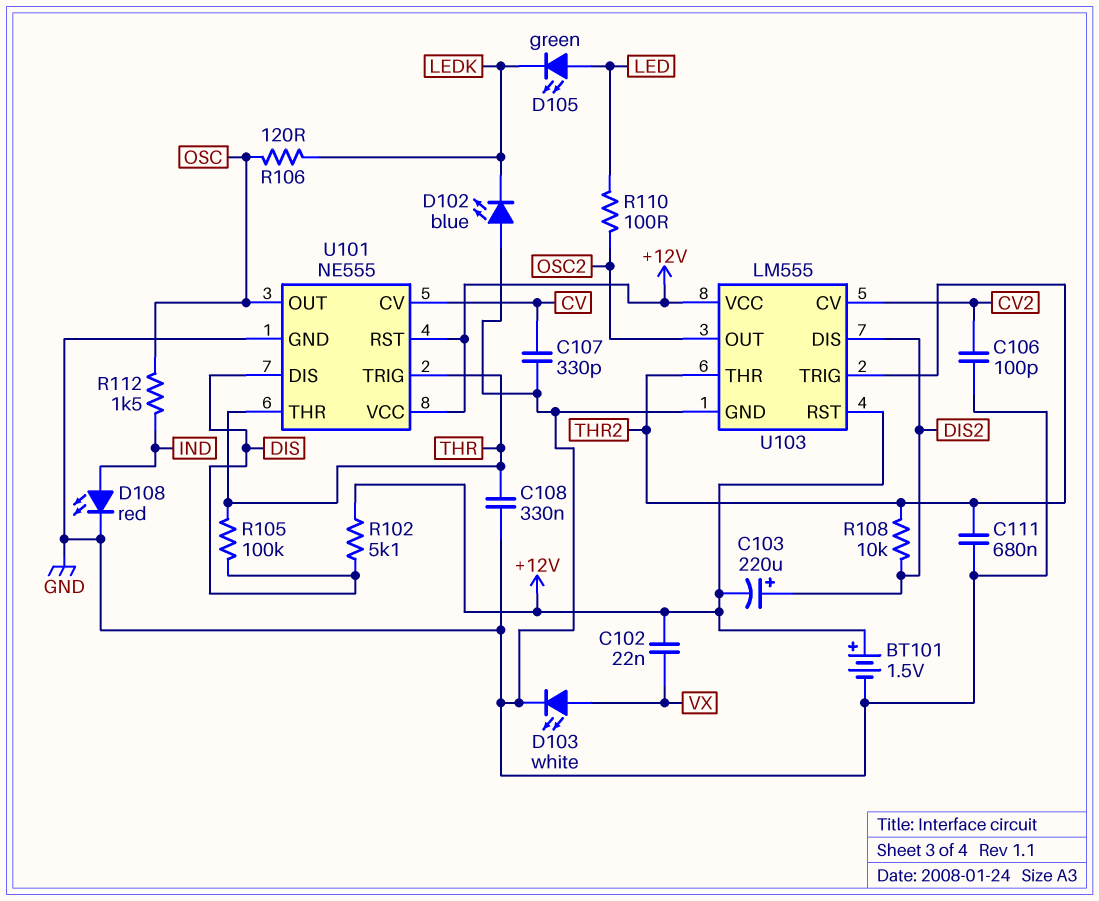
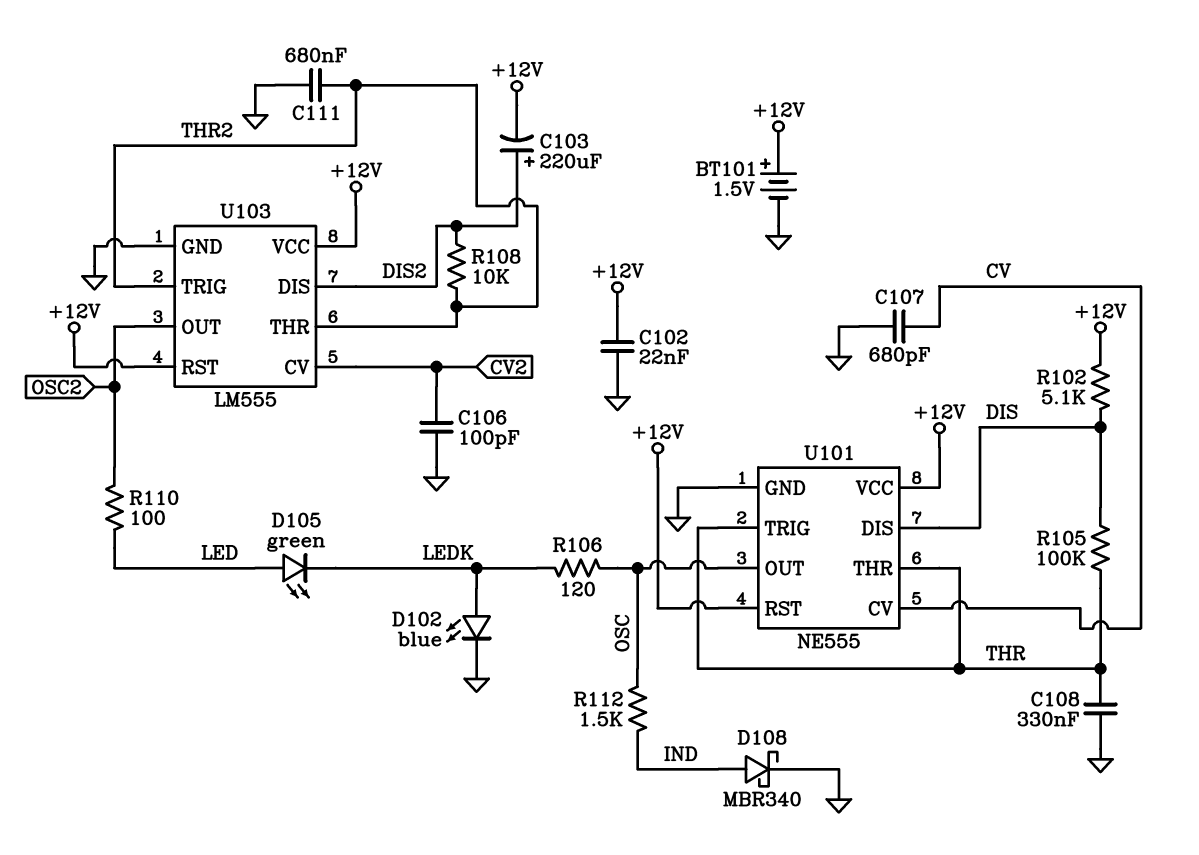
C102: 22nF (+12V, VX) -> 22nF (+12V, GND)
C107: 330pF (CV, GND) -> 680pF (CV, GND)
D102: LED blue (A GND, K LEDK) -> LED blue (A LEDK, K GND)
D103: LED white (A VX, K GND) -> none
D108: LED red (A IND, K GND) -> schottky MBR340 (A IND, K GND)

